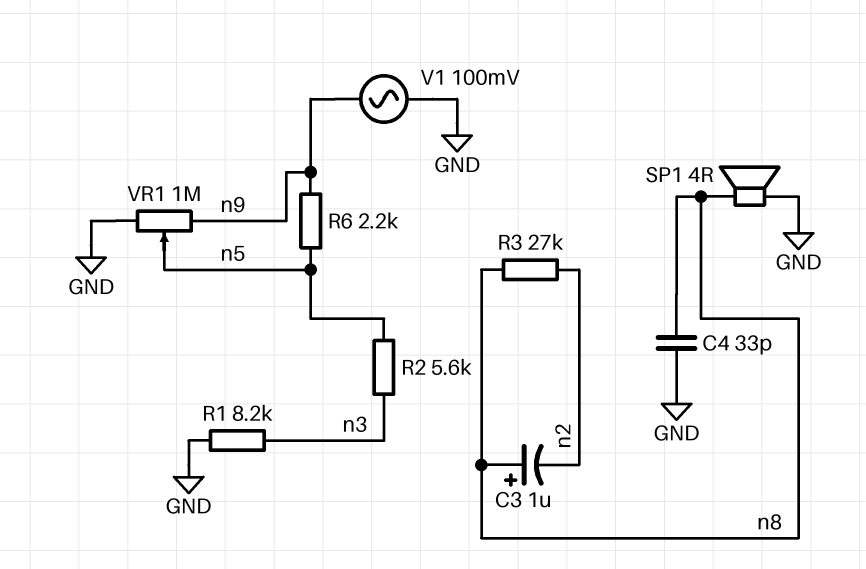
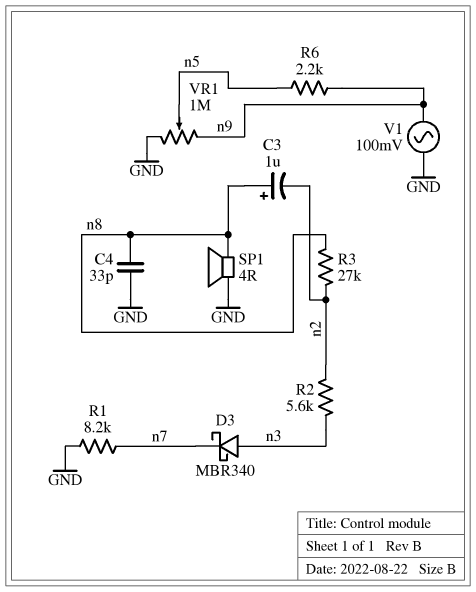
D3: none -> schottky MBR340 (A n3, K n7)
R1: 8.2k (GND, n3) -> 8.2k (GND, n7)
R2: 5.6k (n3, n5) -> 5.6k (n2, n3)

